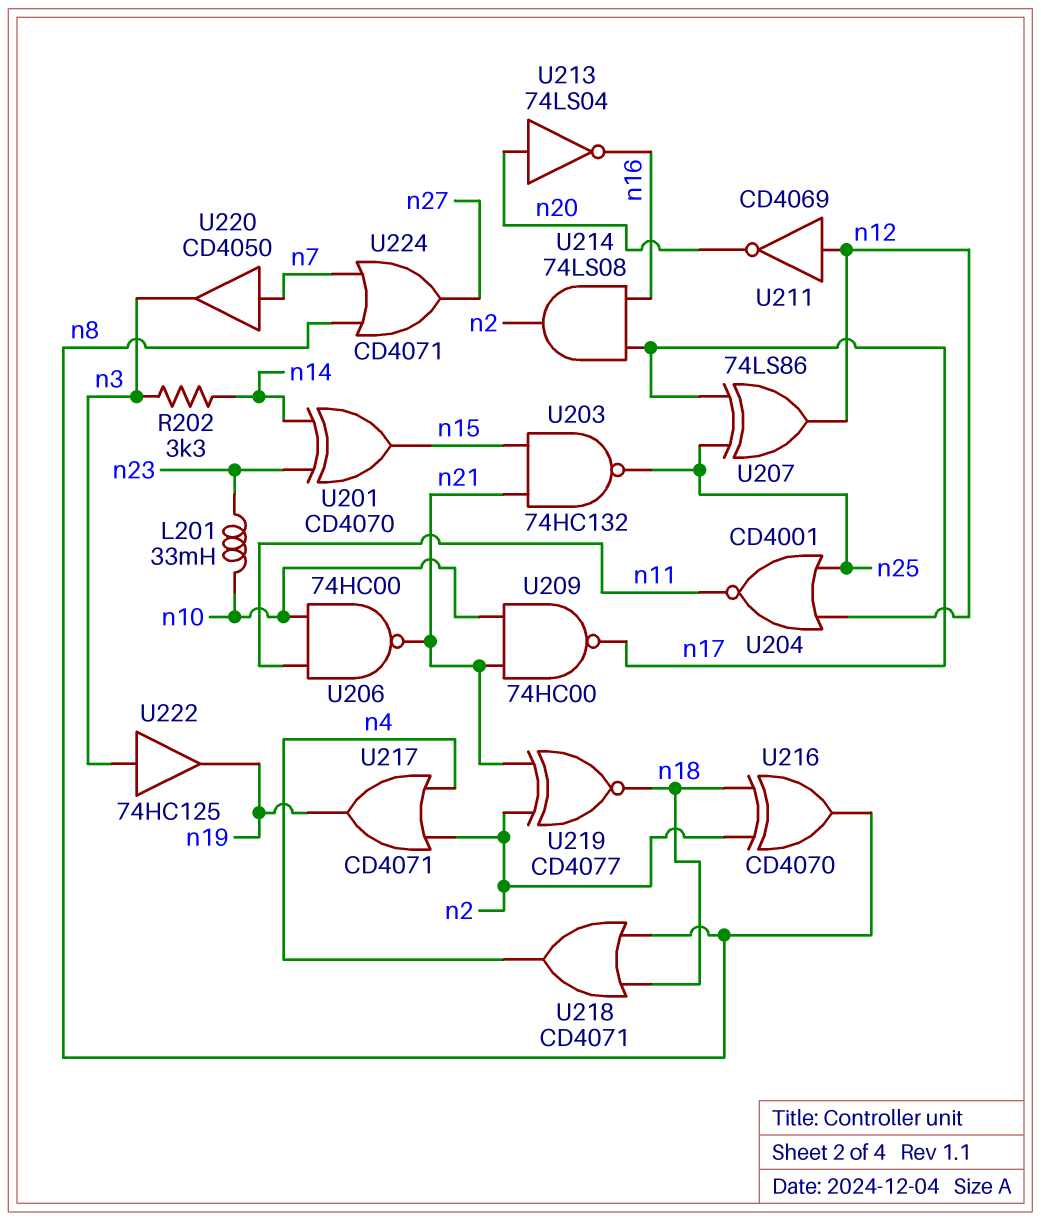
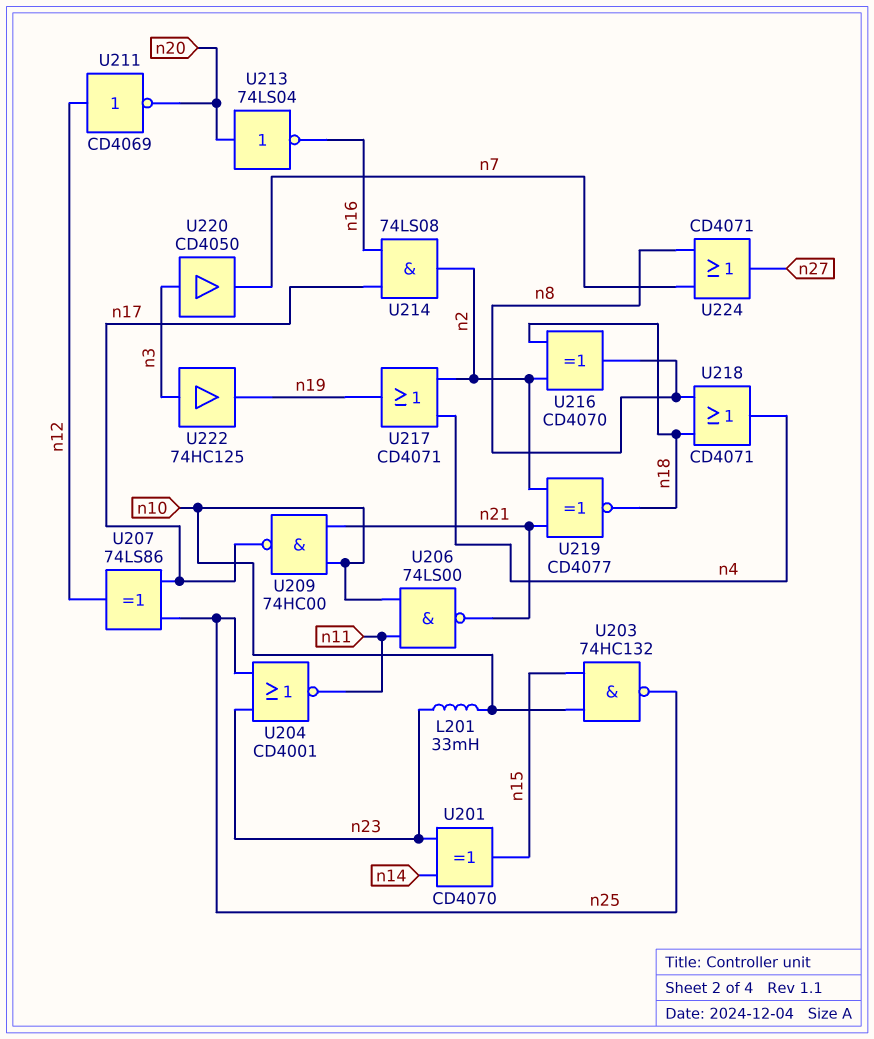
R202: 3.3k (n3, n14) -> none
U203: NAND 74HC132 (in n15, in n21, out n25) -> NAND 74HC132 (in n10, in n15, out n25)
U204: NOR CD4001 (in n12, in n25, out n11) -> NOR CD4001 (in n23, in n25, out n11)
U206: NAND 74HC00 (in n10, in n11, out n21) -> NAND 74LS00 (in n10, in n11, out n21)
U220: buffer CD4050 (in n7, out n3) -> buffer CD4050 (in n3, out n7)

